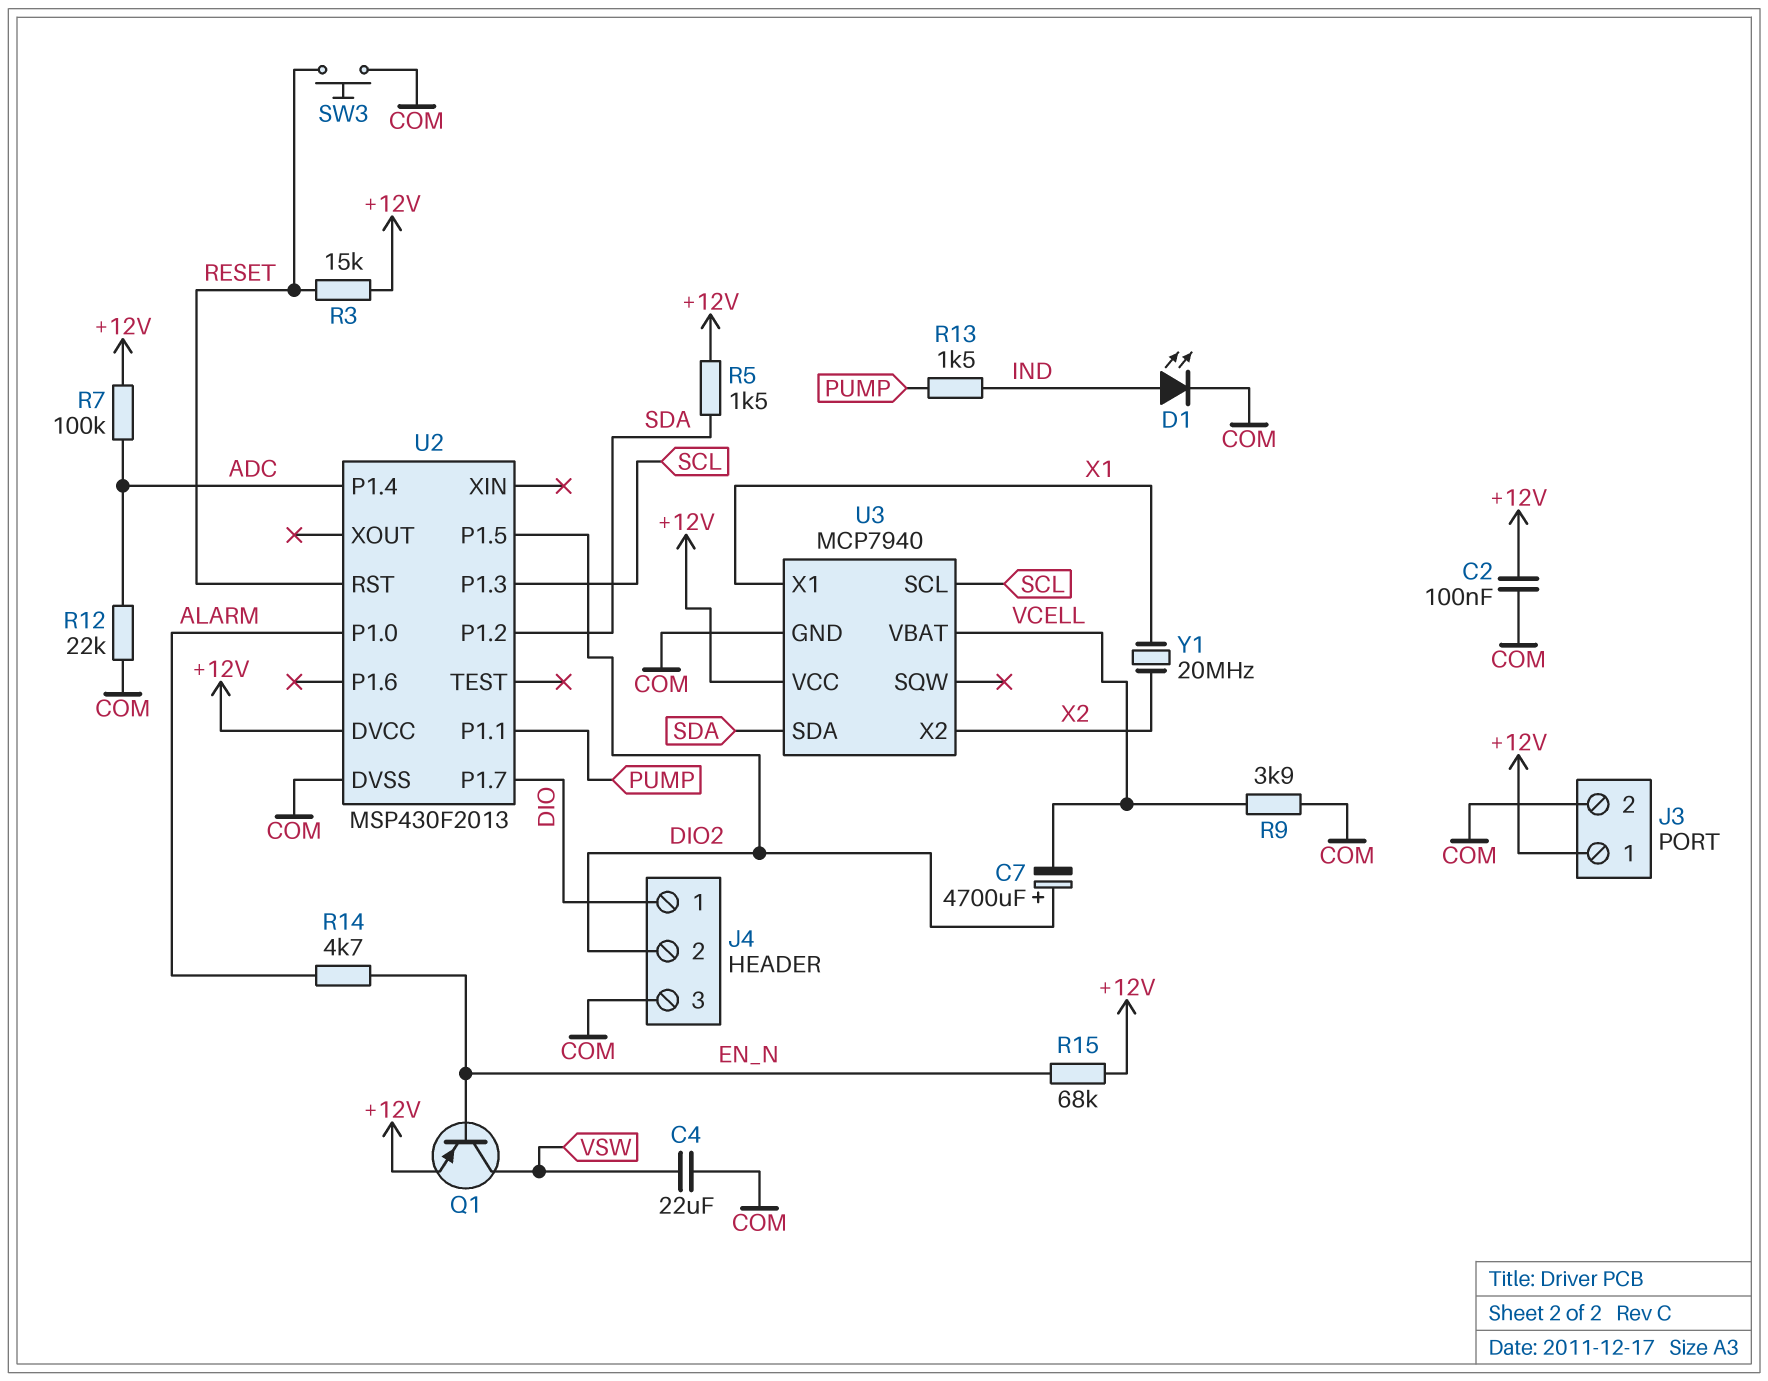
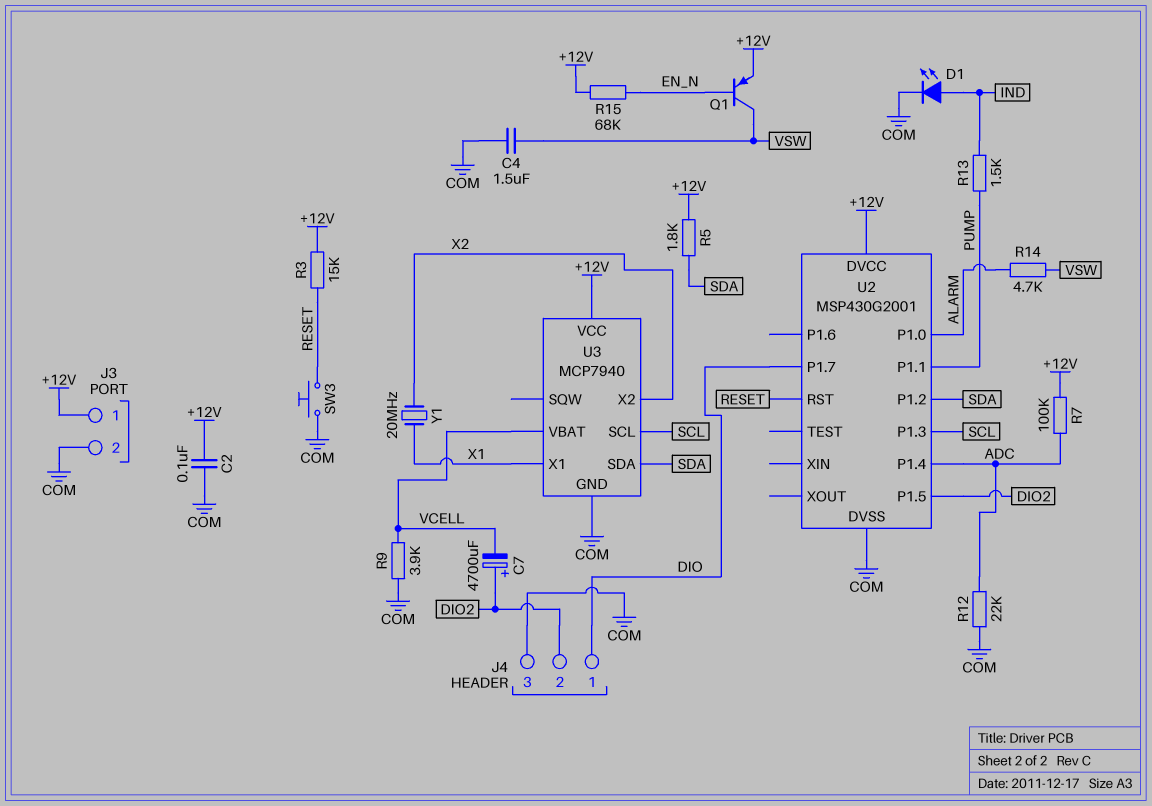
C4: 22uF (COM, VSW) -> 1.5uF (COM, VSW)
R5: 1.5k (+12V, SDA) -> 1.8k (+12V, SDA)
R14: 4.7k (ALARM, EN_N) -> 4.7k (ALARM, VSW)
U2: MSP430F2013 -> MSP430G2001

